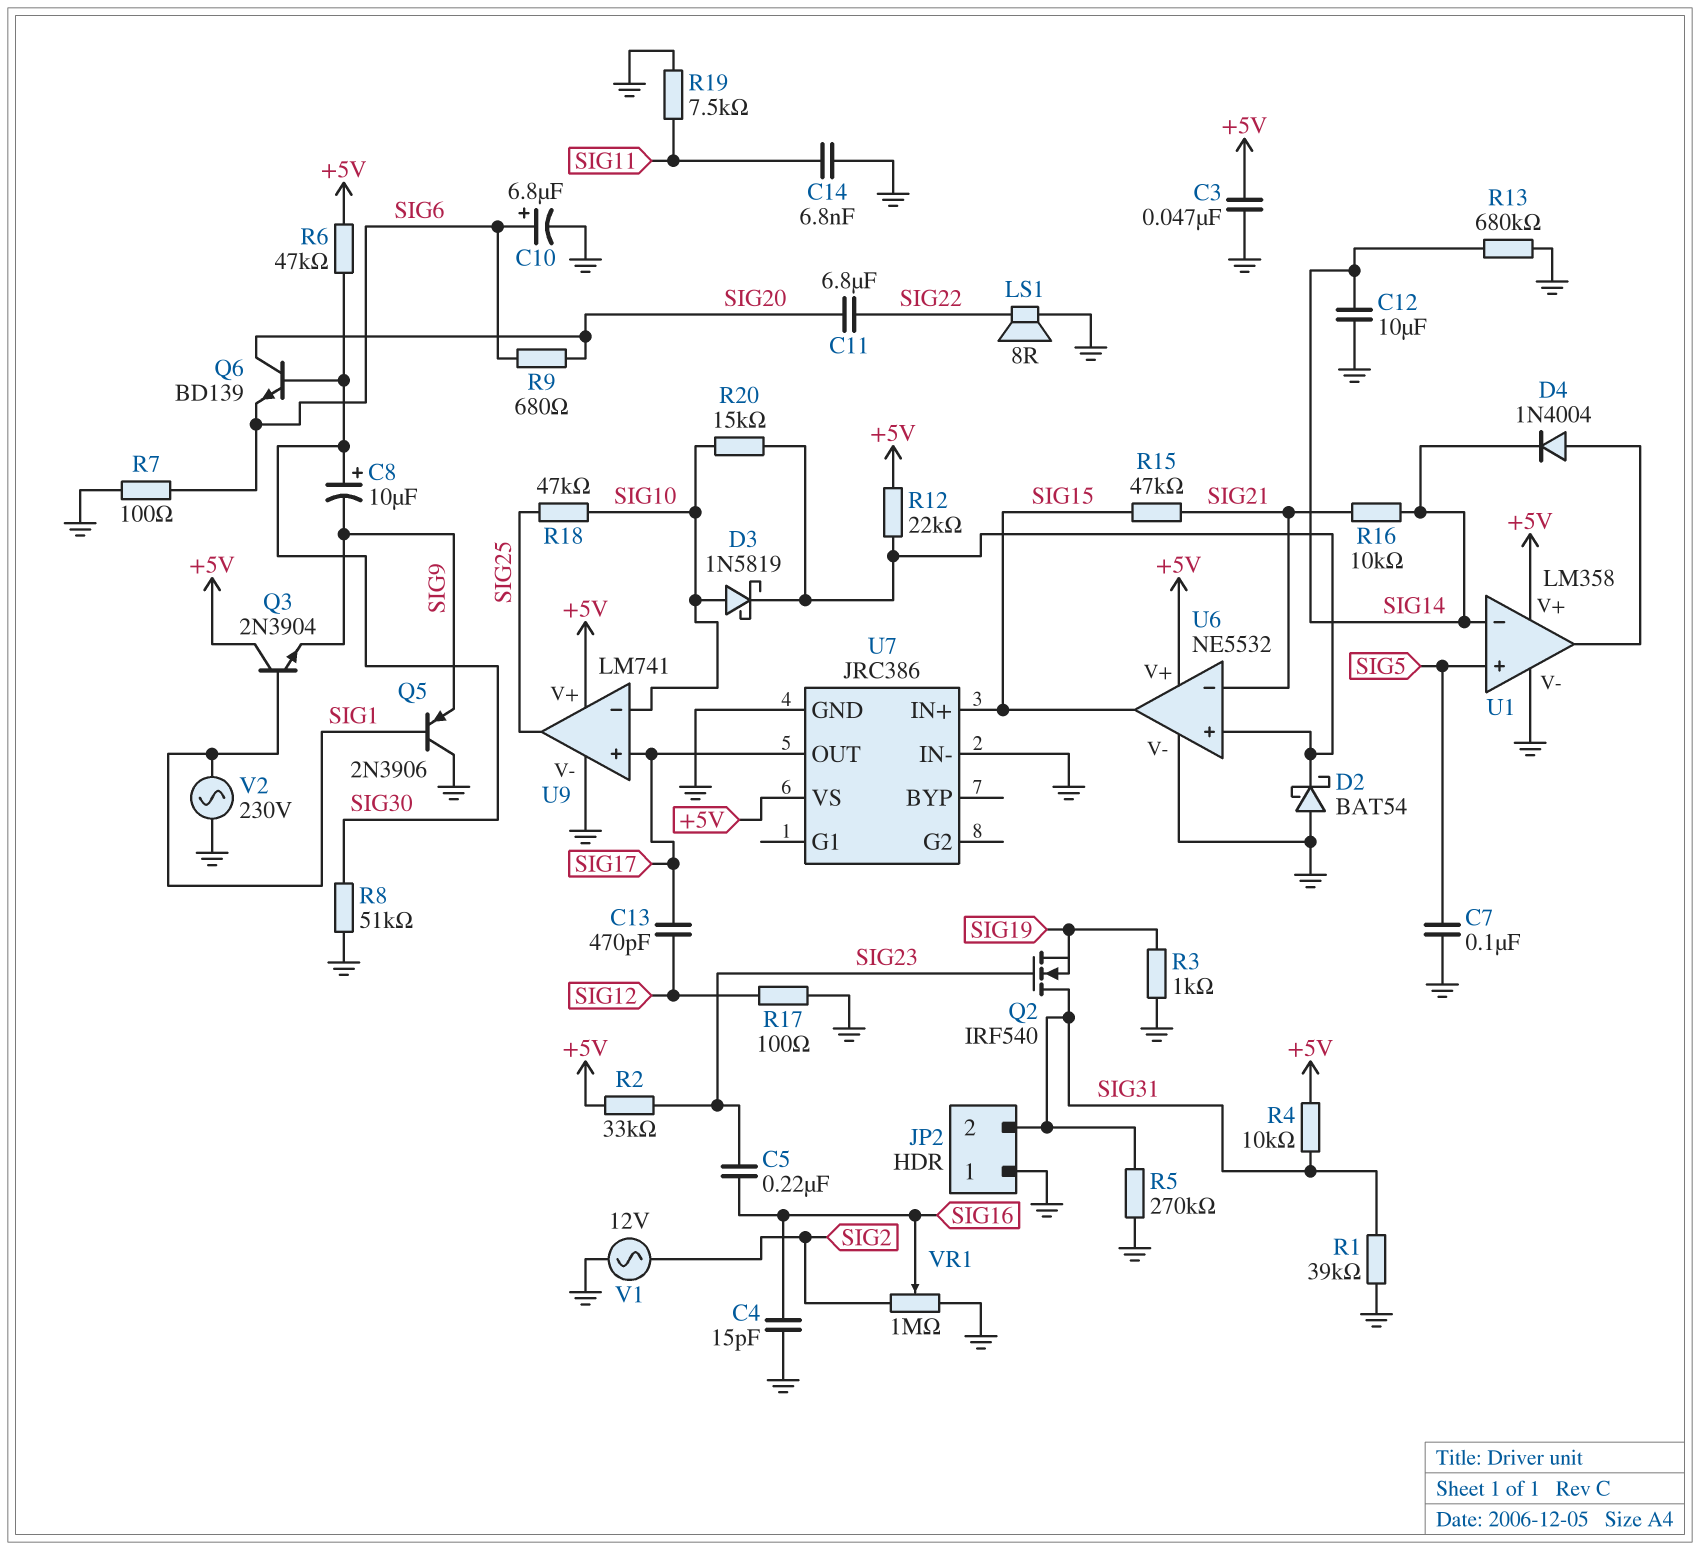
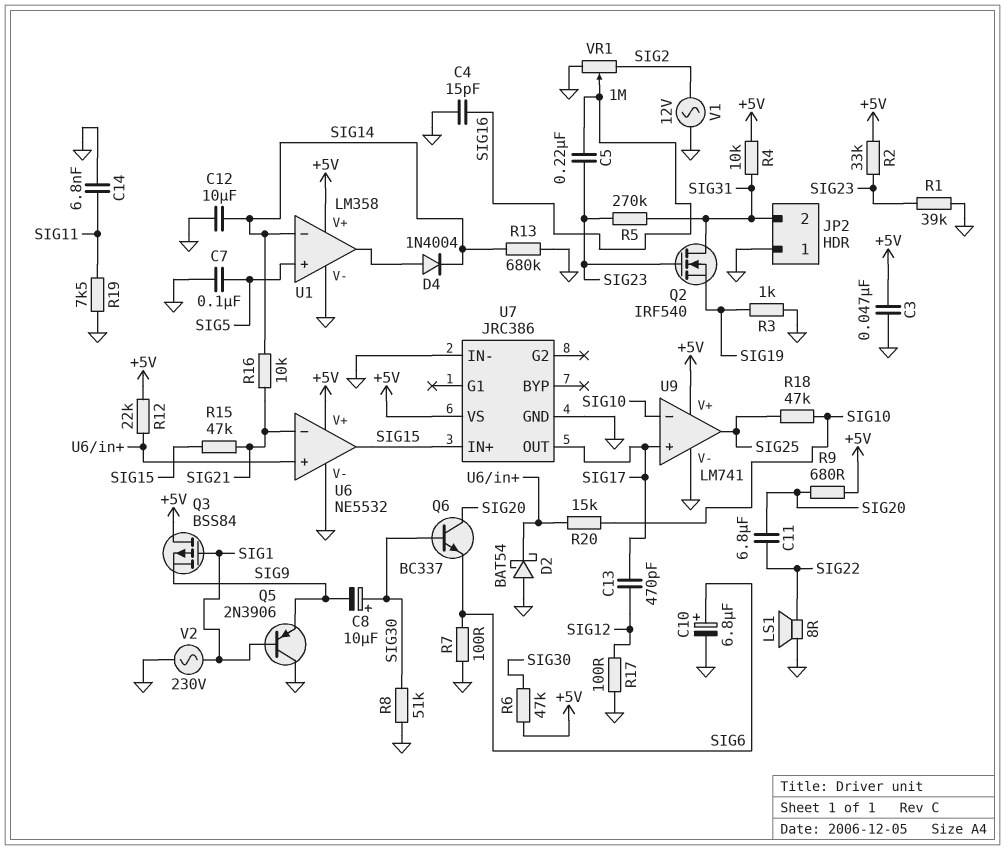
D3: schottky 1N5819 (A SIG10, K U6/in+) -> none
Q3: NPN 2N3904 (B SIG1, C +5V, E SIG9) -> PMOS BSS84 (G SIG1, D +5V, S SIG9)
Q6: NPN BD139 (B SIG30, C SIG20, E SIG6) -> NPN BC337 (B SIG30, C SIG20, E SIG6)
R1: 39k (GND, SIG31) -> 39k (GND, SIG23)
R5: 270k (GND, SIG31) -> 270k (SIG23, SIG31)
R9: 680 (SIG6, SIG20) -> 680 (+5V, SIG20)

